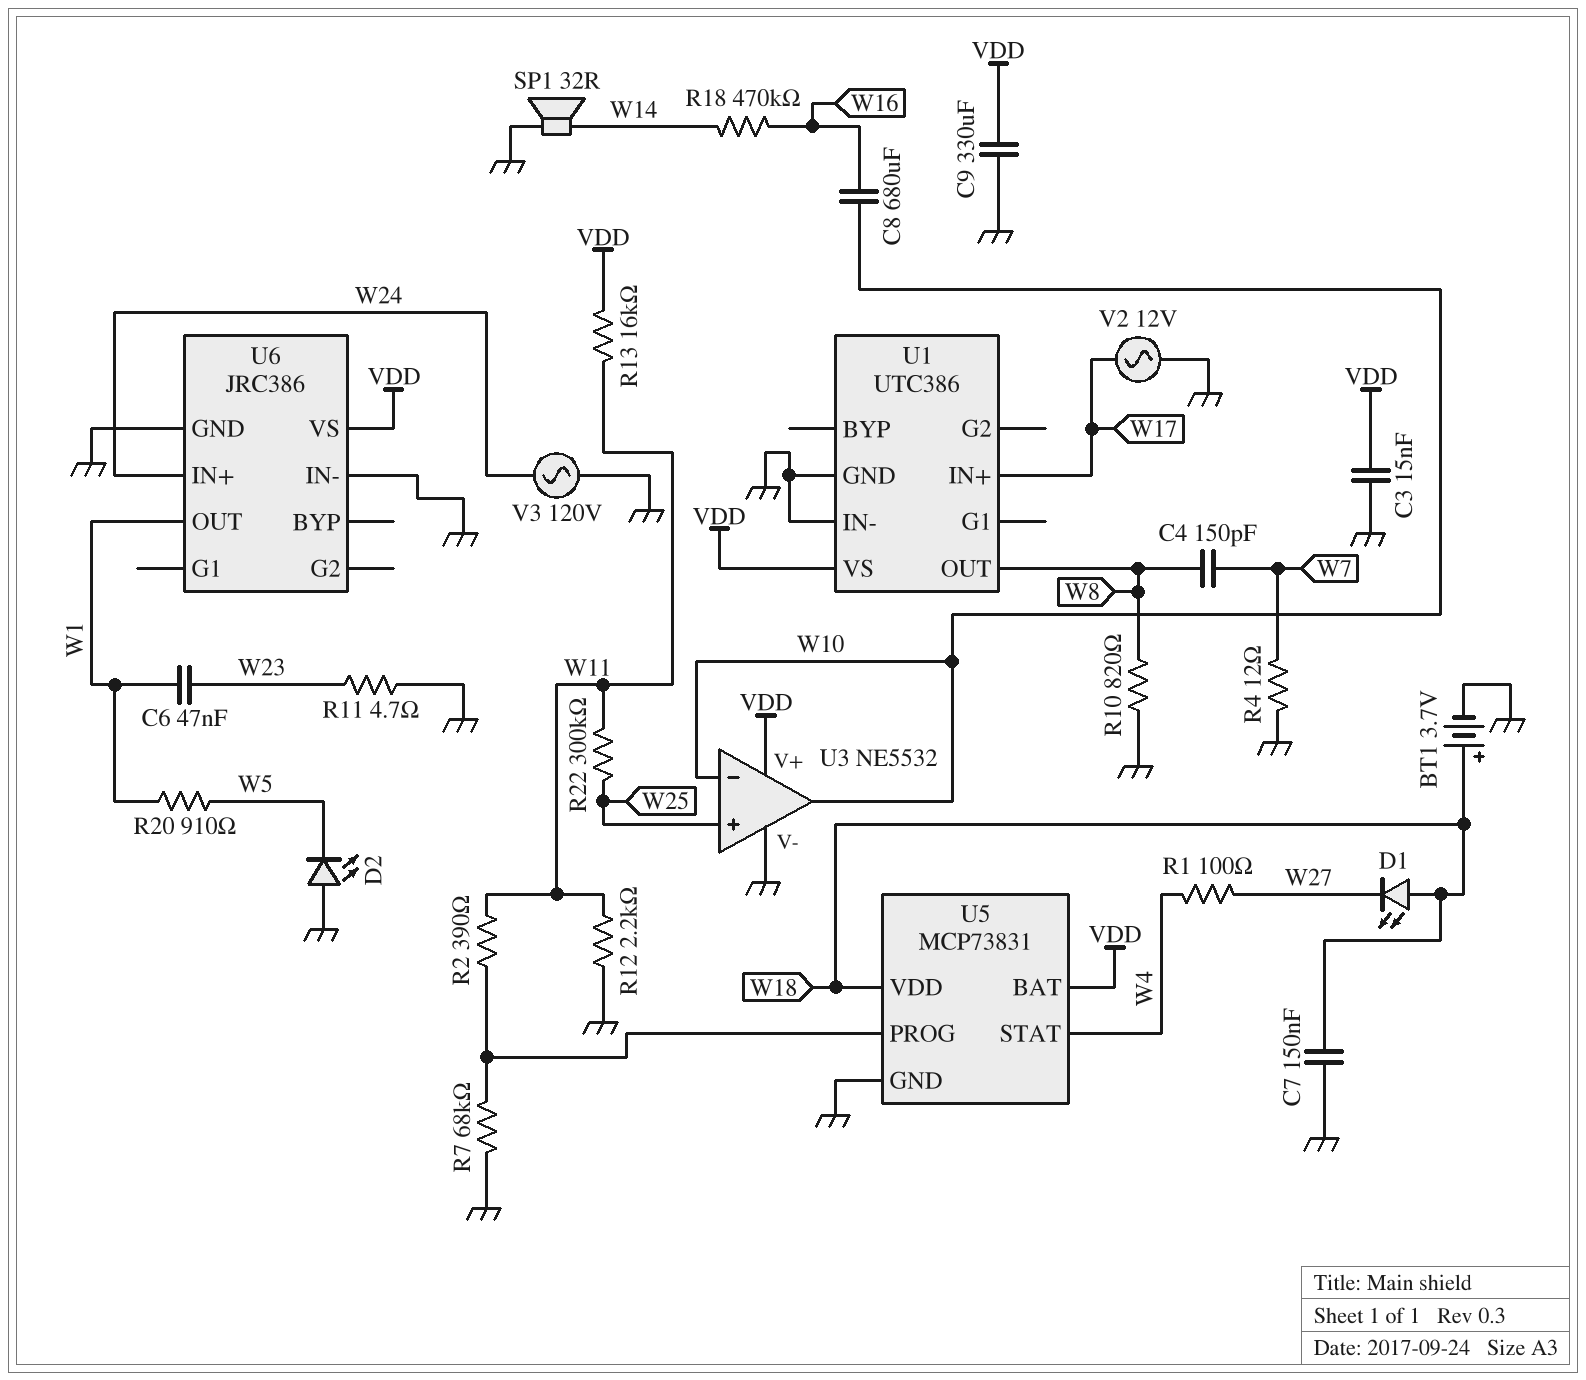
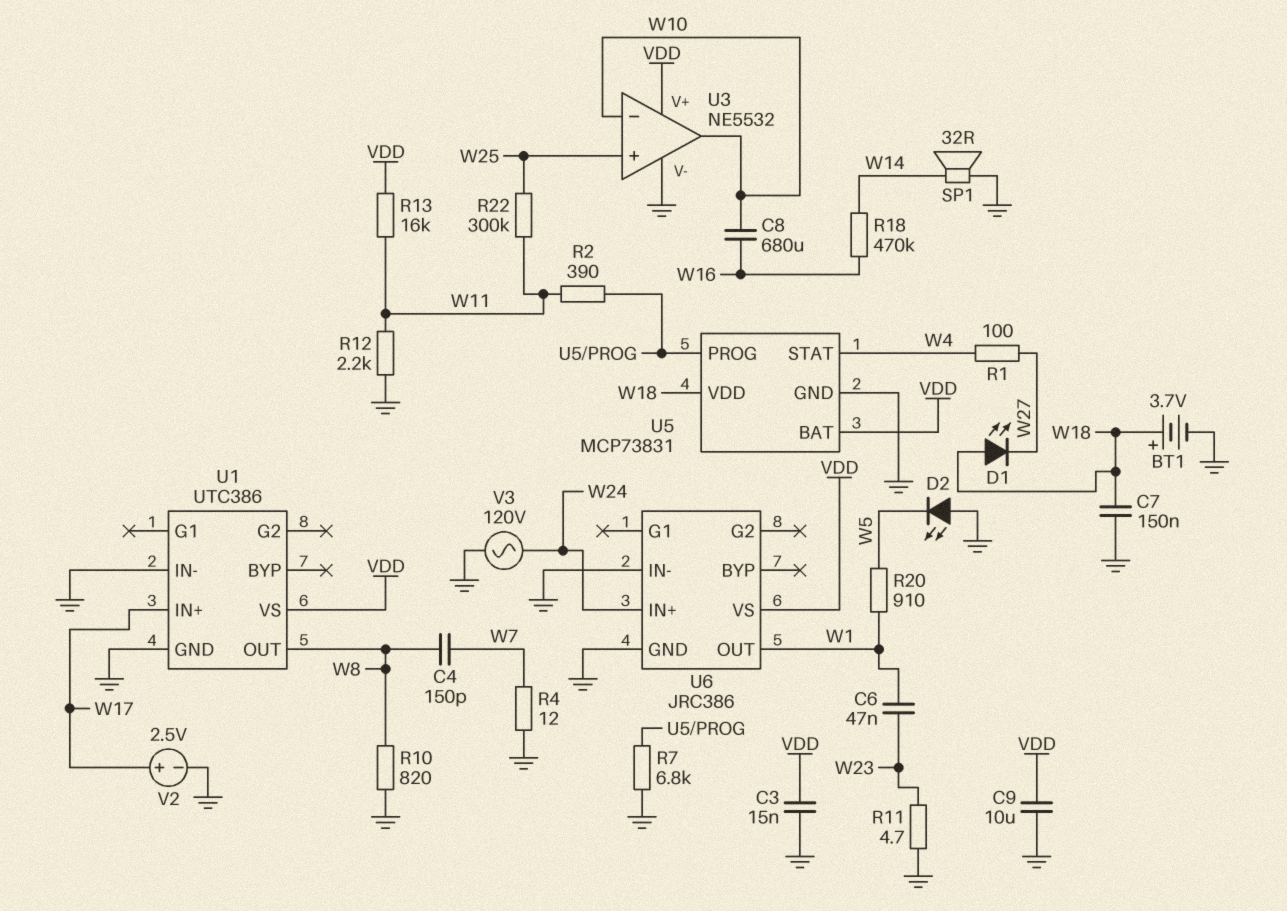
C9: 330uF (GND, VDD) -> 10uF (GND, VDD)
R7: 68k (GND, U5/PROG) -> 6.8k (GND, U5/PROG)
V2: AC 12V (GND, W17) -> 2.5V (plus W17, minus GND)

